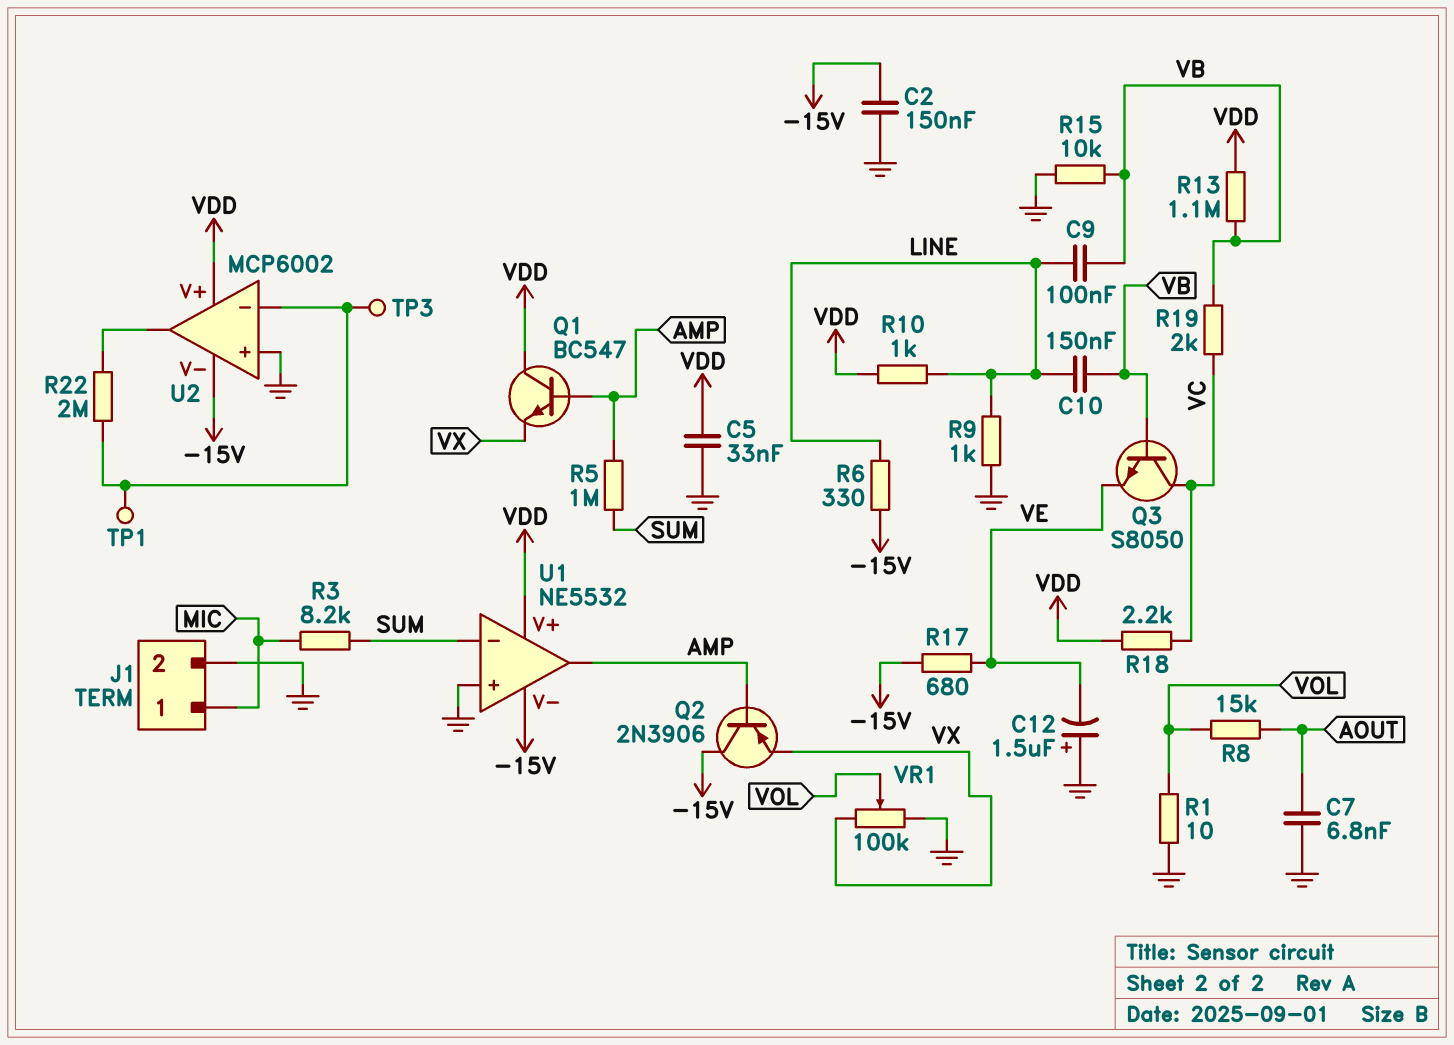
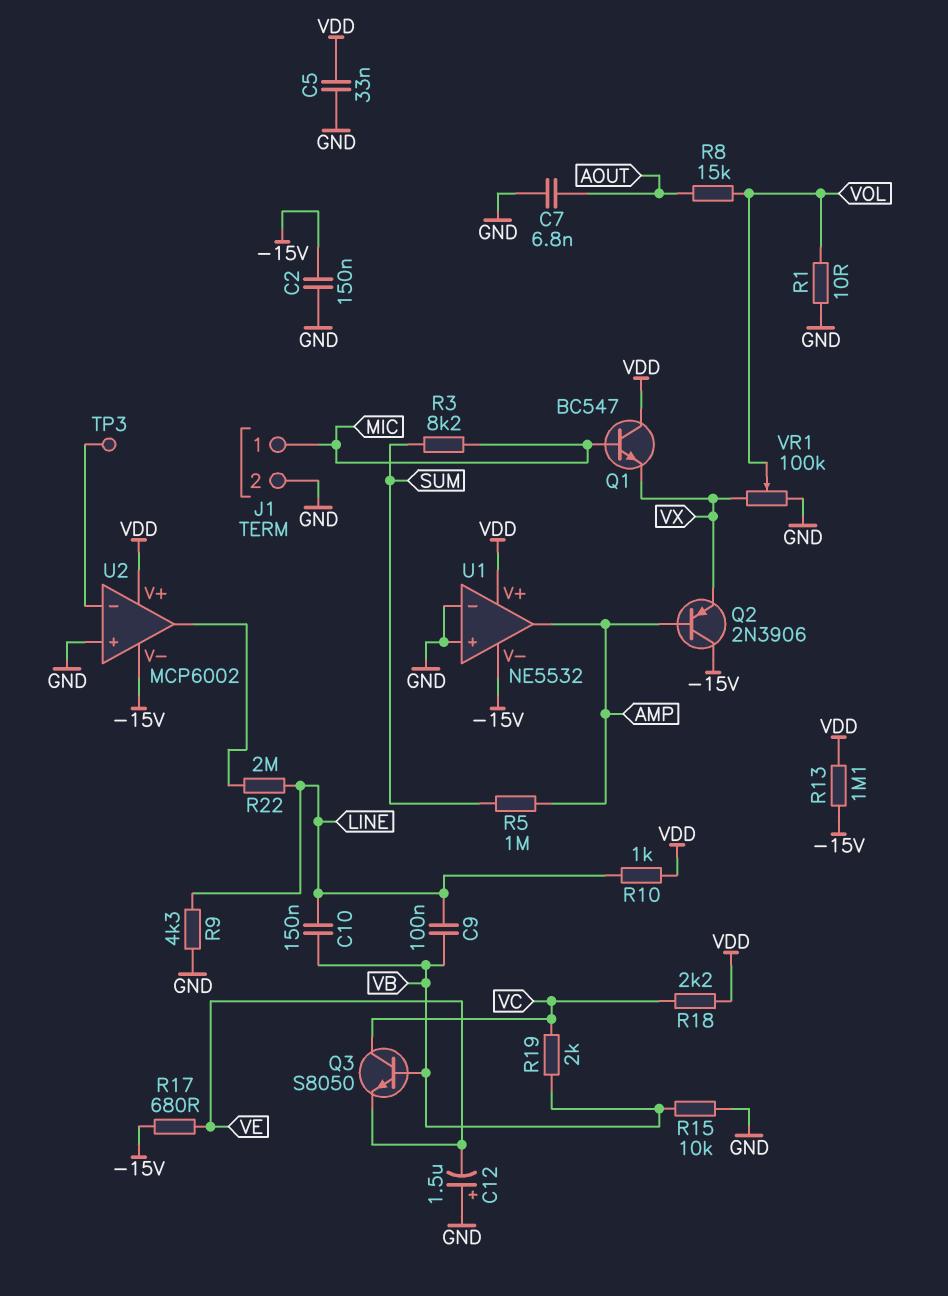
Q1: NPN BC547 (B AMP, C VDD, E VX) -> NPN BC547 (B MIC, C VDD, E VX)
R6: 330 (-15V, LINE) -> none
R9: 1k (GND, LINE) -> 4.3k (GND, LINE)
R13: 1.1M (VB, VDD) -> 1.1M (-15V, VDD)
R22: 2M (U2/in-, U2/out) -> 2M (LINE, U2/out)
TP1: test point (U2/in-) -> none
U1 pin in-: SUM -> GND

